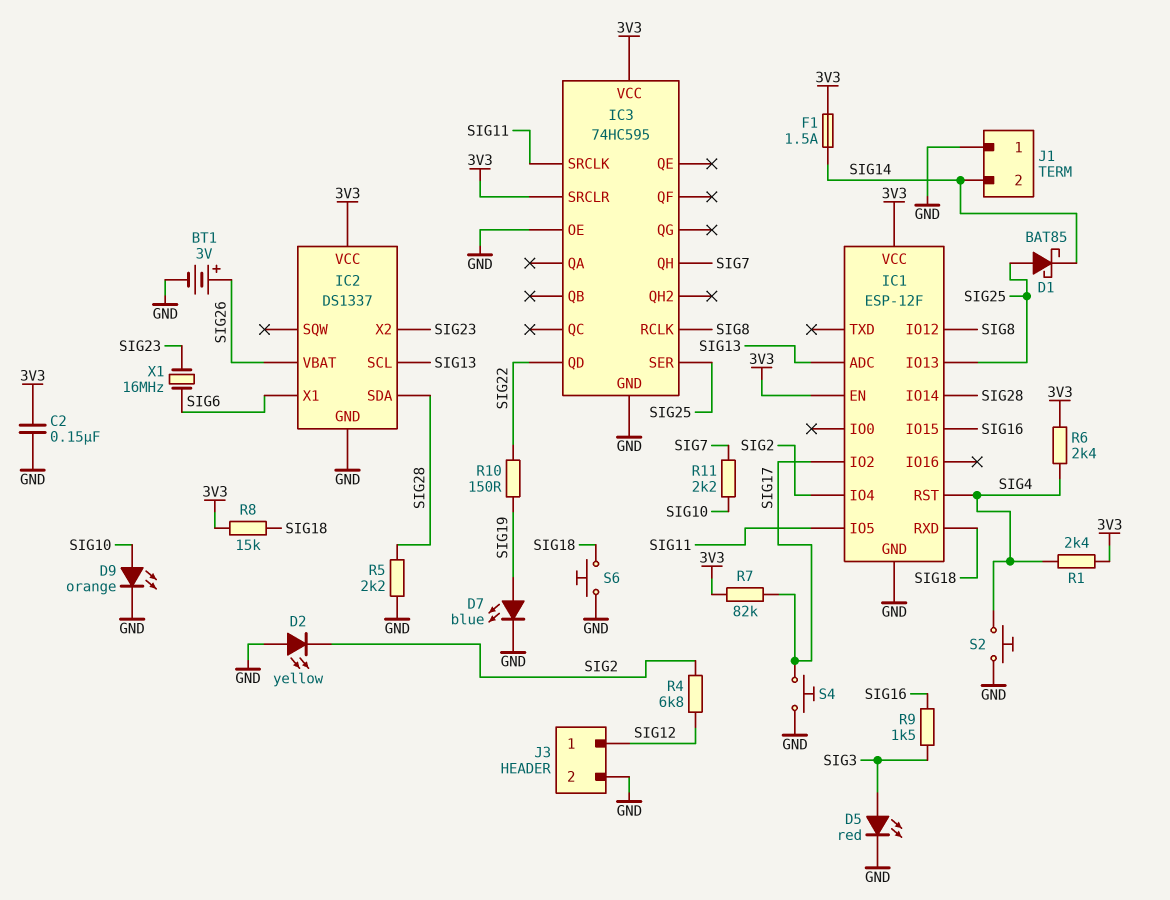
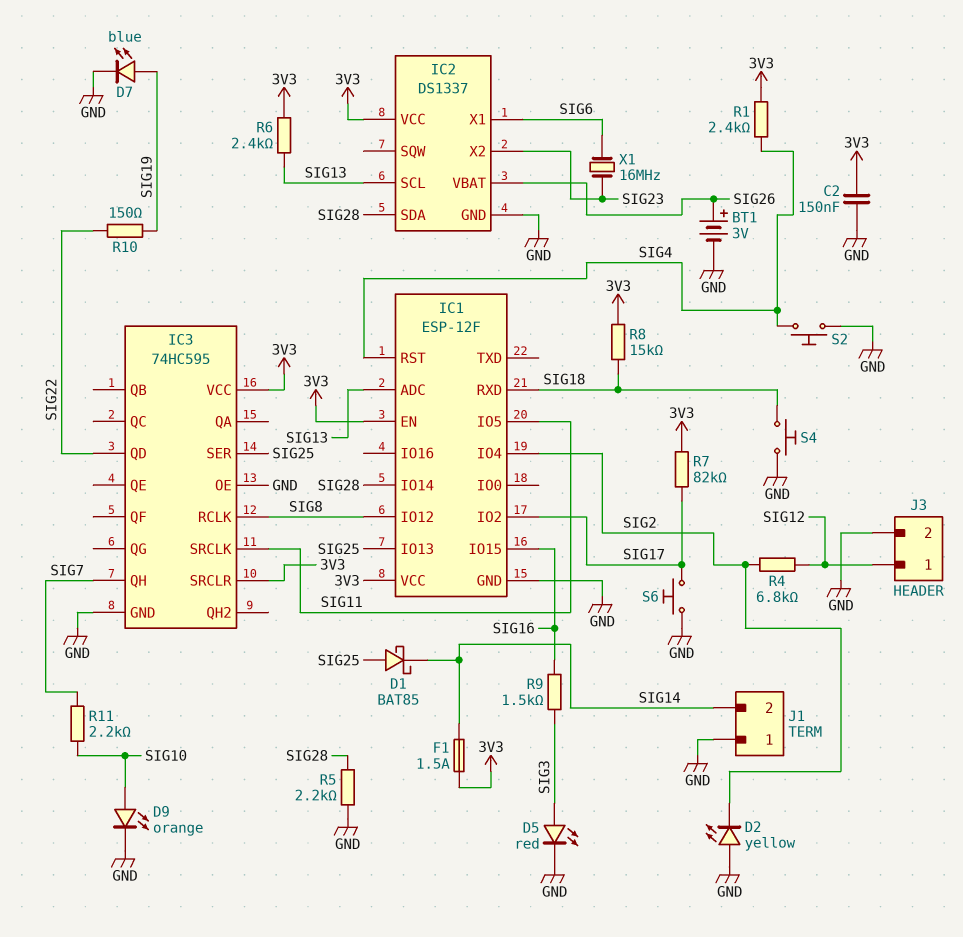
R6: 2.4k (3V3, SIG4) -> 2.4k (3V3, SIG13)
S4: button (GND, SIG17) -> button (GND, SIG18)
S6: button (GND, SIG18) -> button (GND, SIG17)

